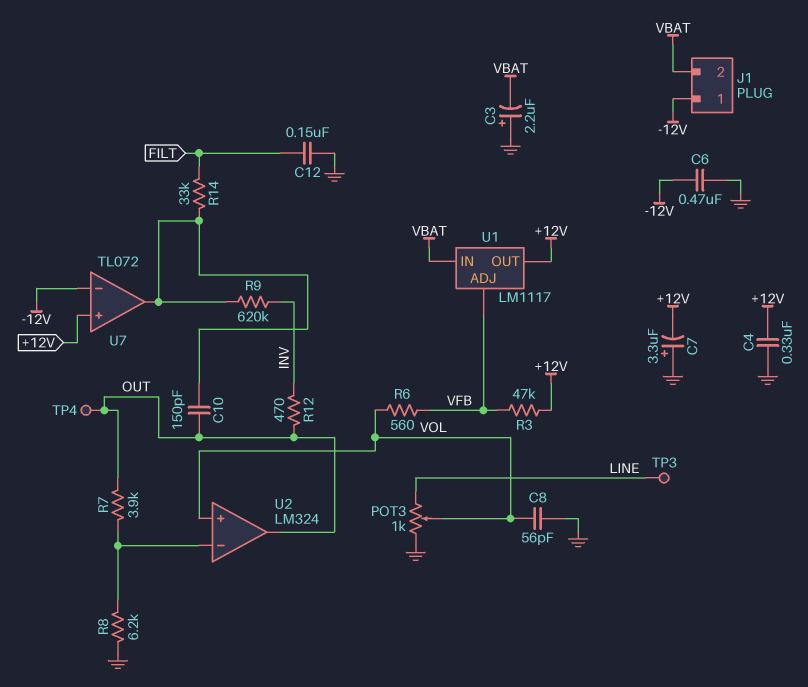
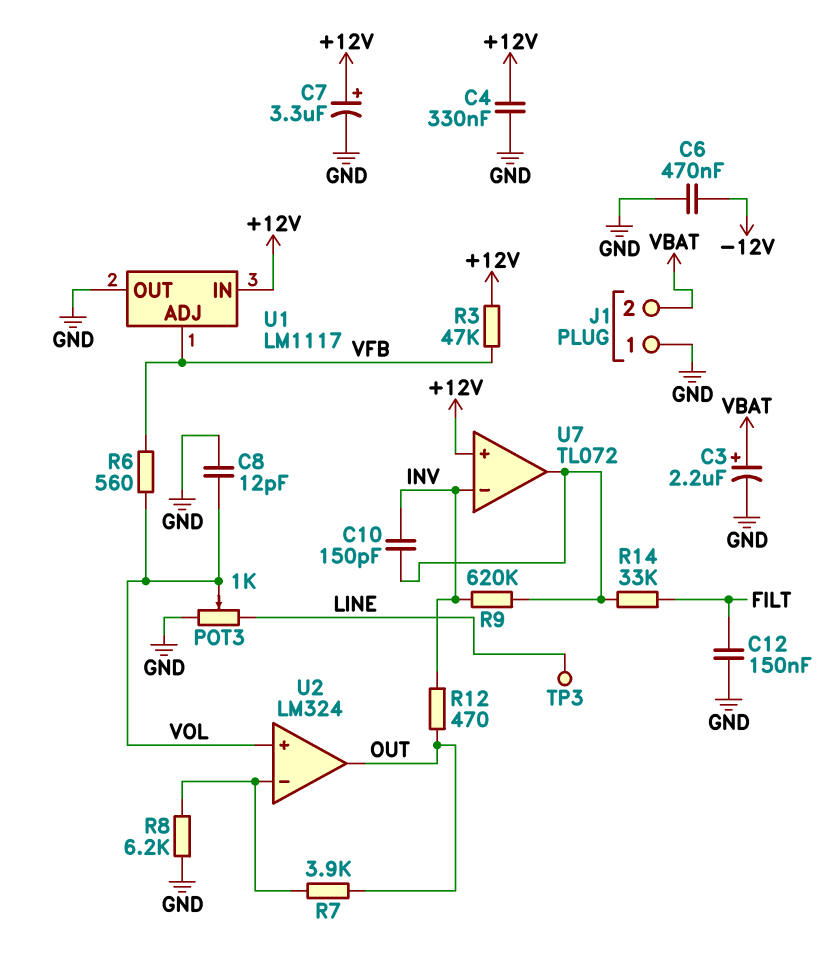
C3: 2.2uF (plus GND, minus VBAT) -> 2.2uF (plus VBAT, minus GND)
C7: 3.3uF (plus GND, minus +12V) -> 3.3uF (plus +12V, minus GND)
C8: 56pF (GND, VOL) -> 12pF (GND, VOL)
C10: 150pF (OUT, U7/out) -> 150pF (INV, U7/out)
J1 pin 1: -12V -> GND
TP4: test point (OUT) -> none
U1 pin IN: VBAT -> +12V
U1 pin OUT: +12V -> GND
U7 pin in-: -12V -> INV

